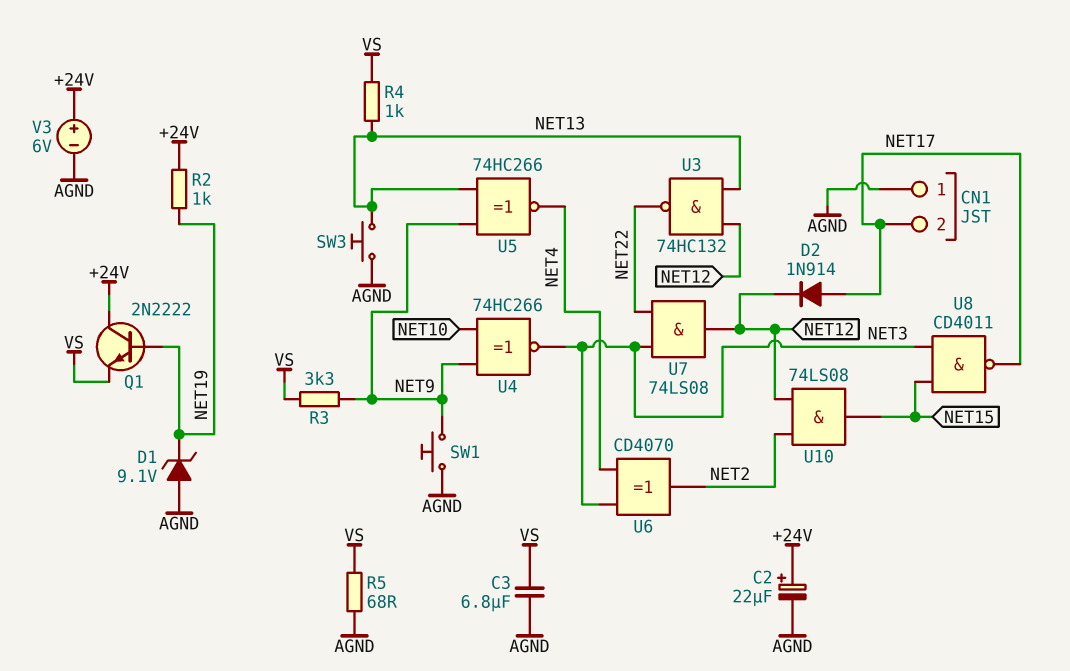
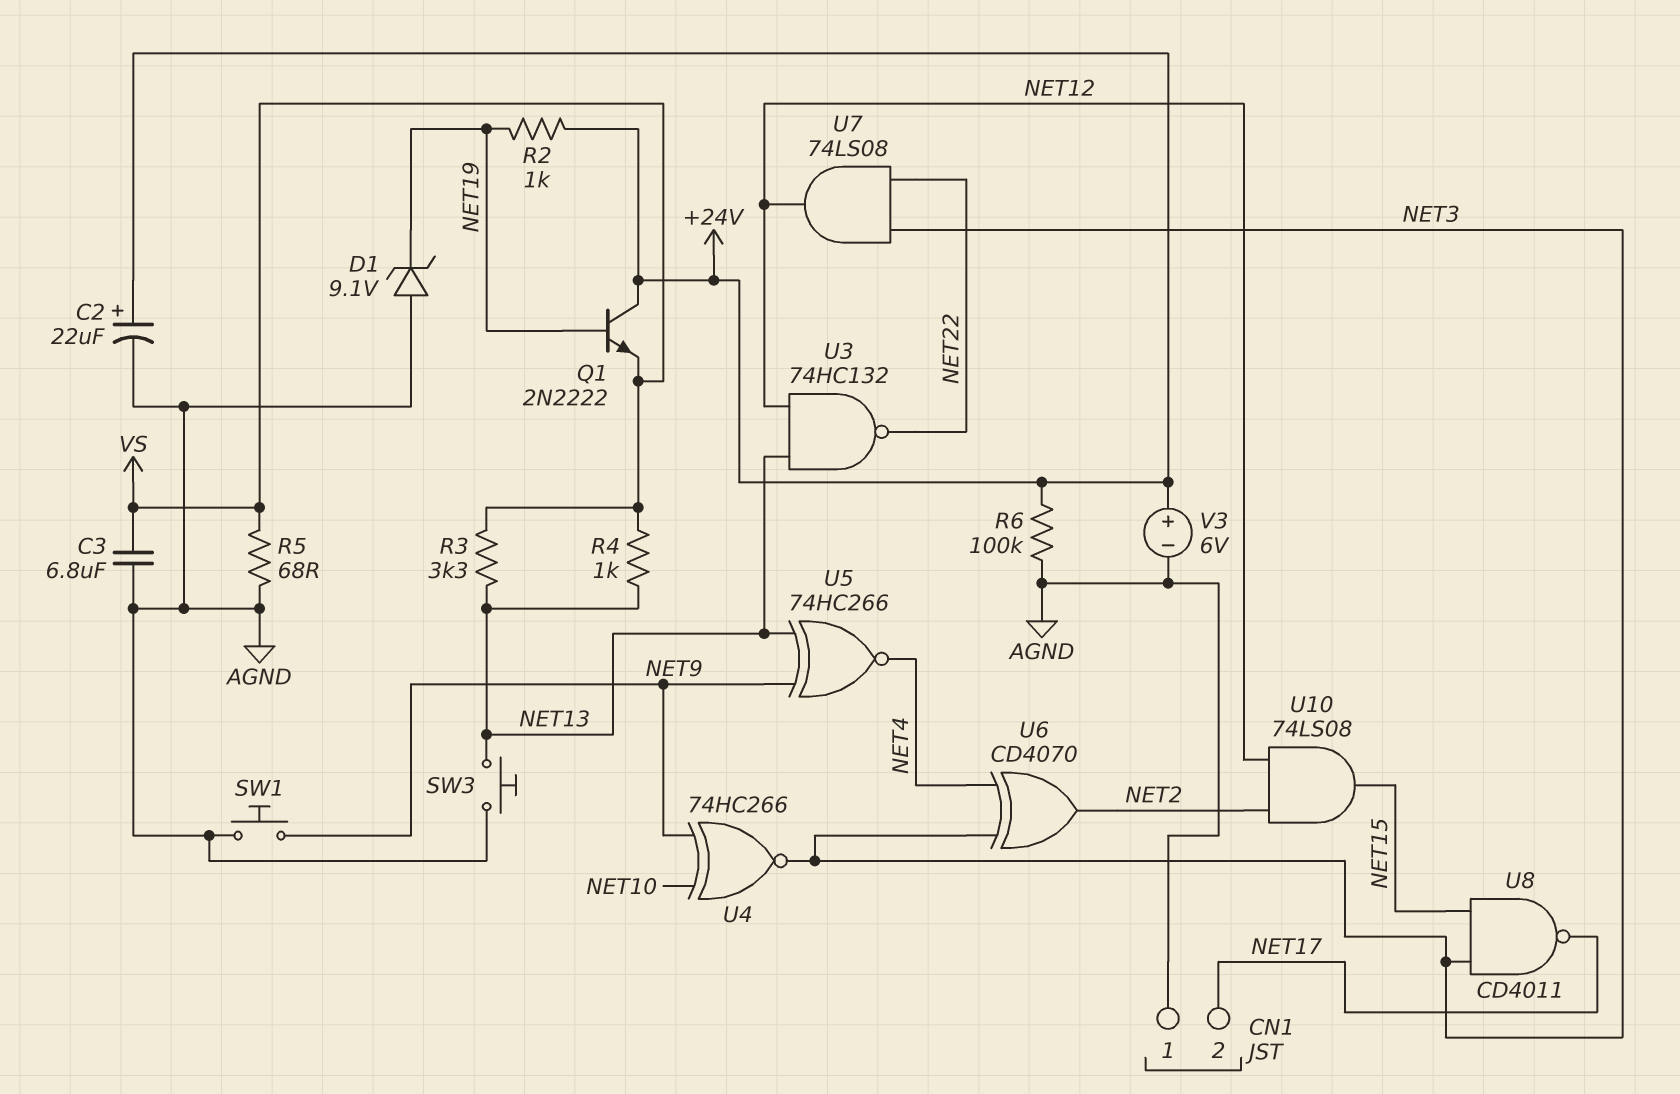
D2: diode 1N914 (A NET17, K NET12) -> none
R3: 3.3k (NET9, VS) -> 3.3k (NET13, VS)
R6: none -> 100k (+24V, AGND)

